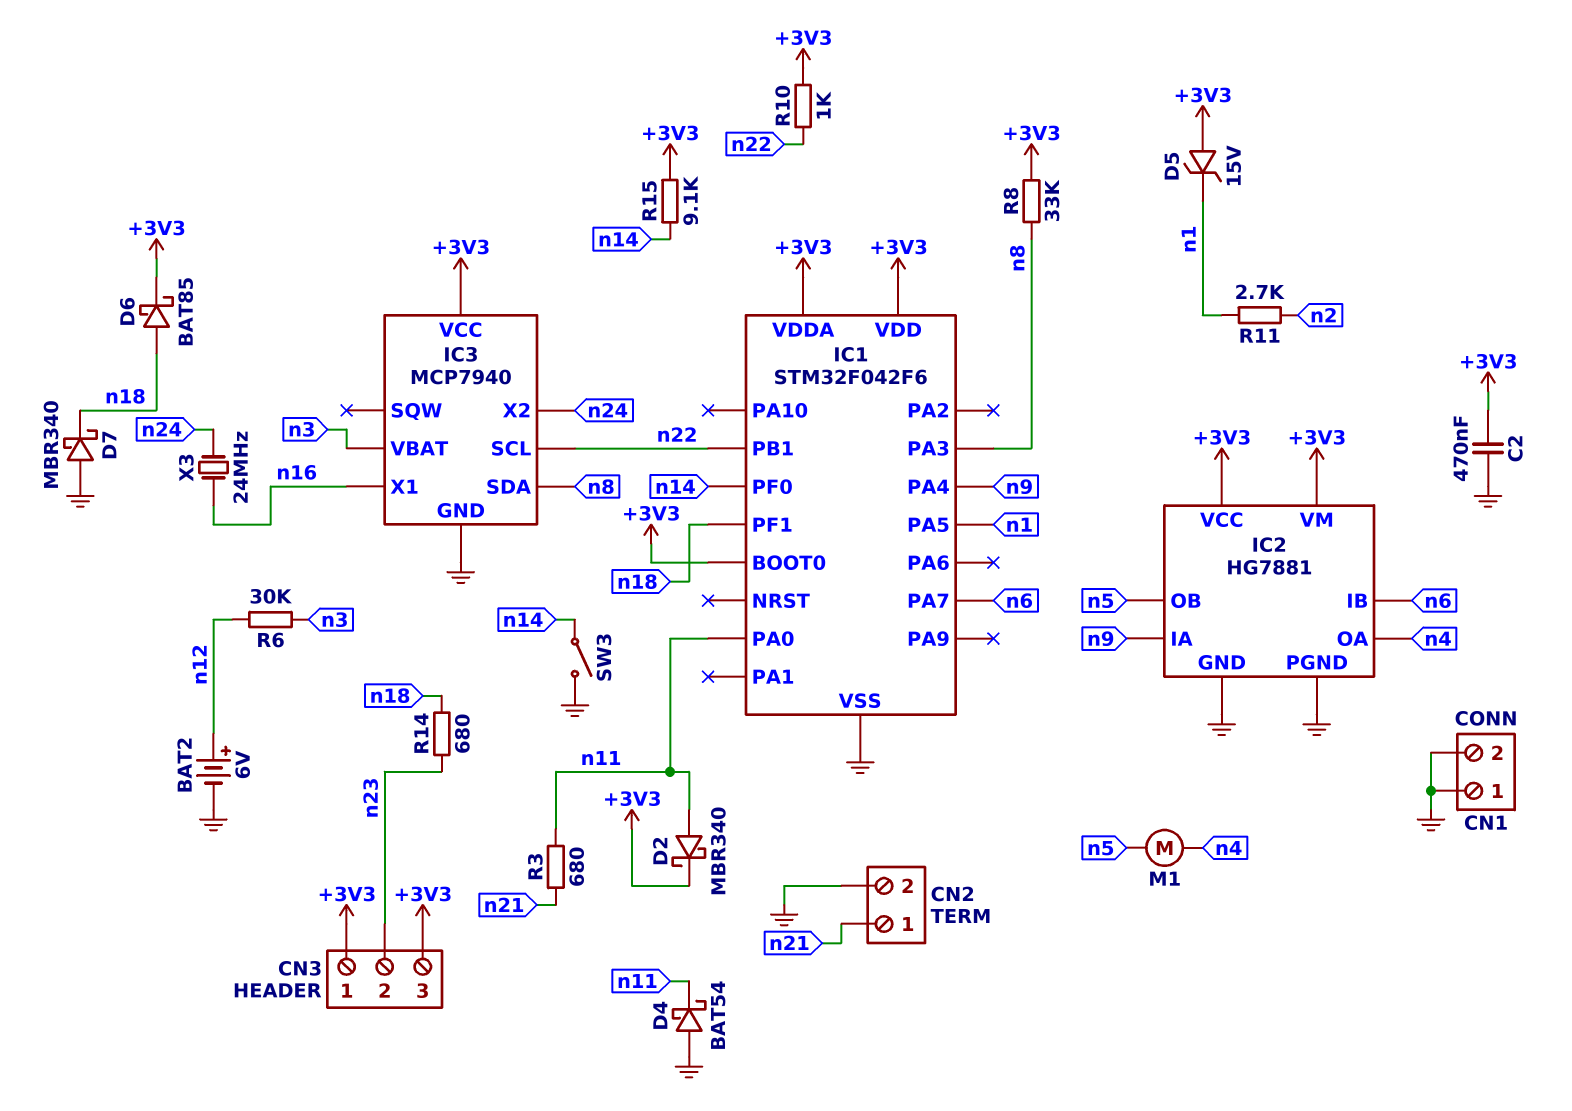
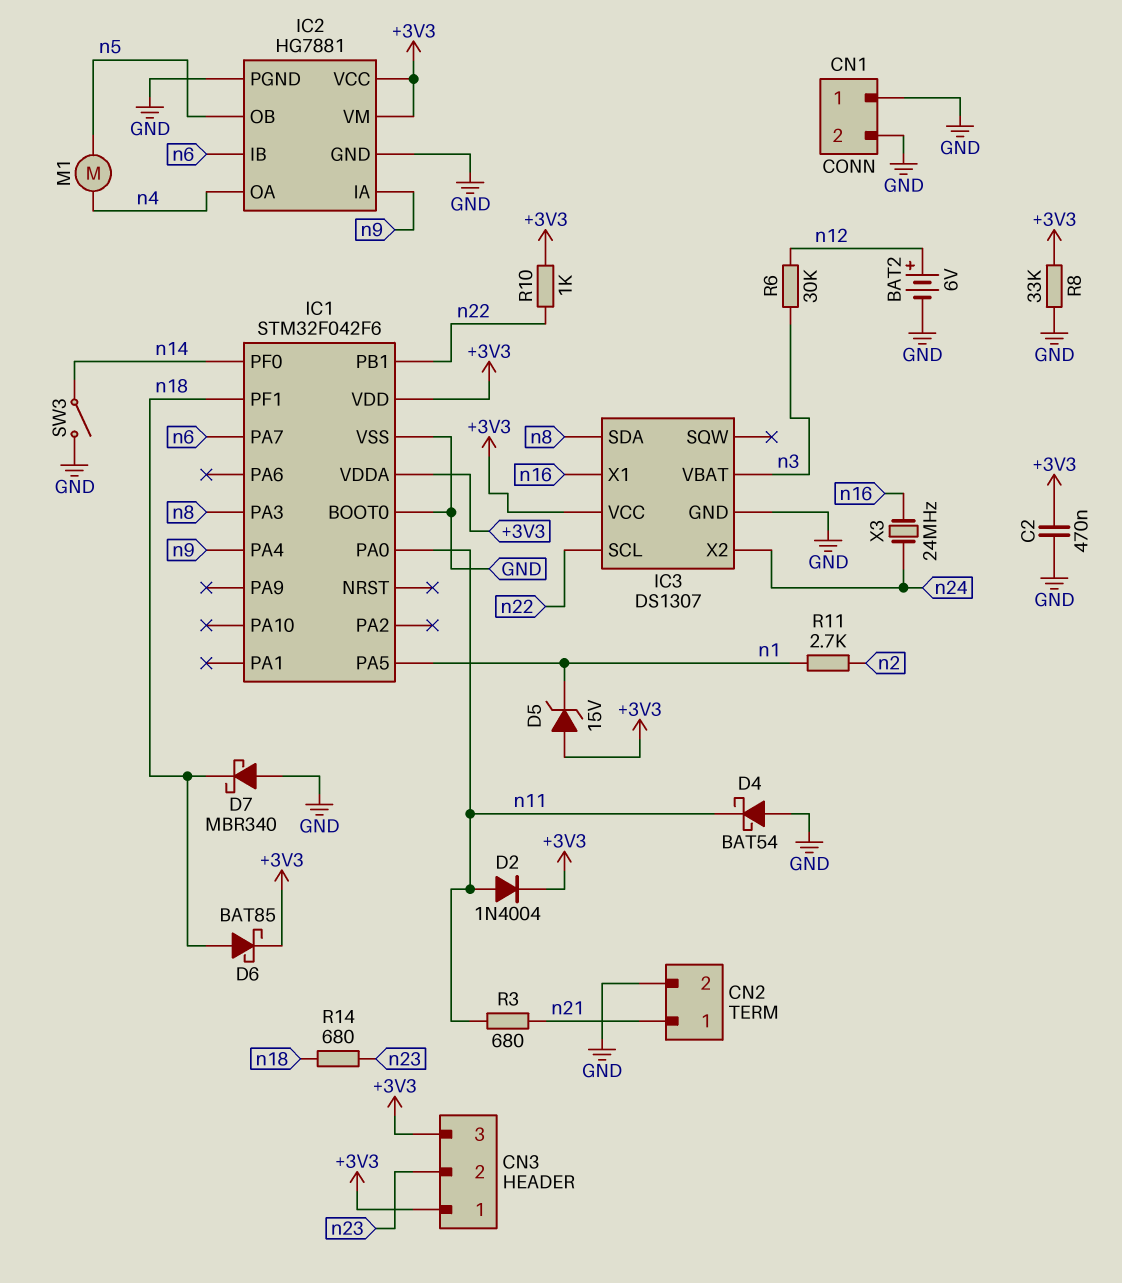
D2: schottky MBR340 (A n11, K +3V3) -> diode 1N4004 (A n11, K +3V3)
IC1 pin BOOT0: +3V3 -> GND
IC3: MCP7940 -> DS1307
R8: 33k (+3V3, n8) -> 33k (+3V3, GND)
R15: 9.1k (+3V3, n14) -> none

